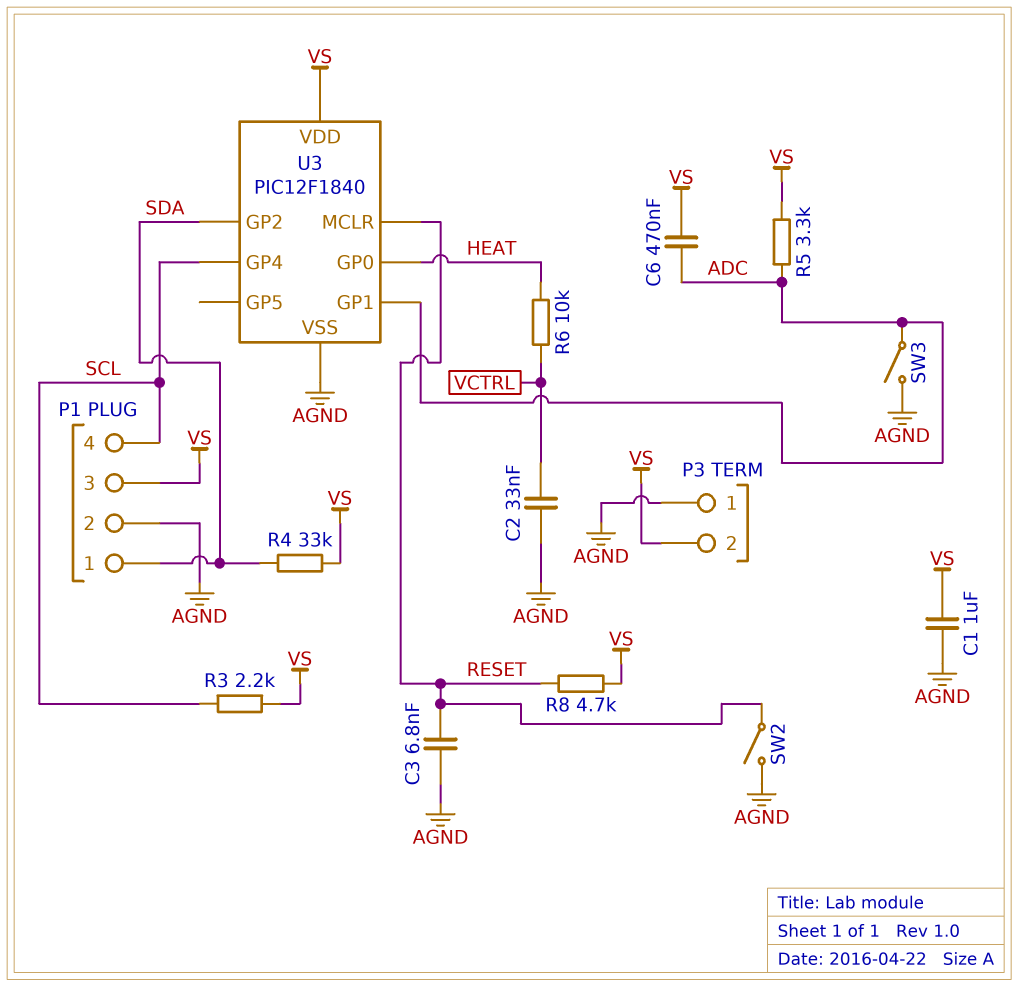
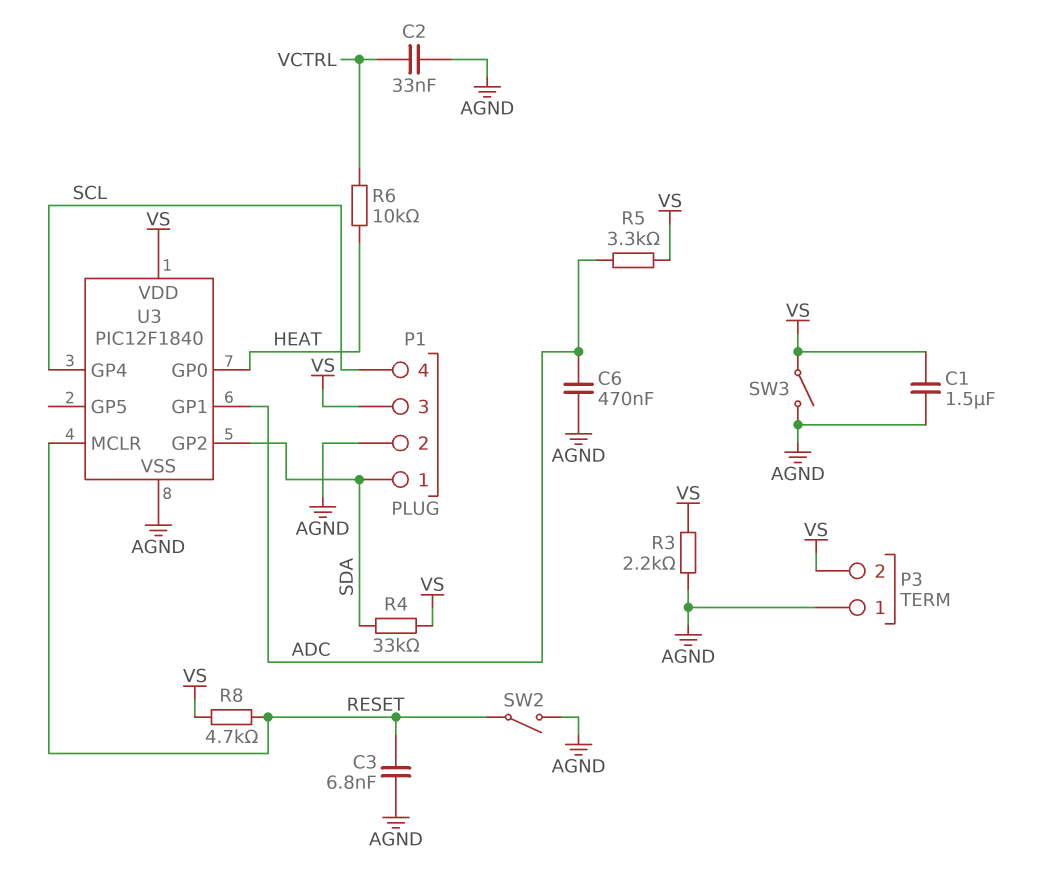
C1: 1uF (AGND, VS) -> 1.5uF (AGND, VS)
C6: 470nF (ADC, VS) -> 470nF (ADC, AGND)
R3: 2.2k (SCL, VS) -> 2.2k (AGND, VS)
SW3: switch (ADC, AGND) -> switch (AGND, VS)

